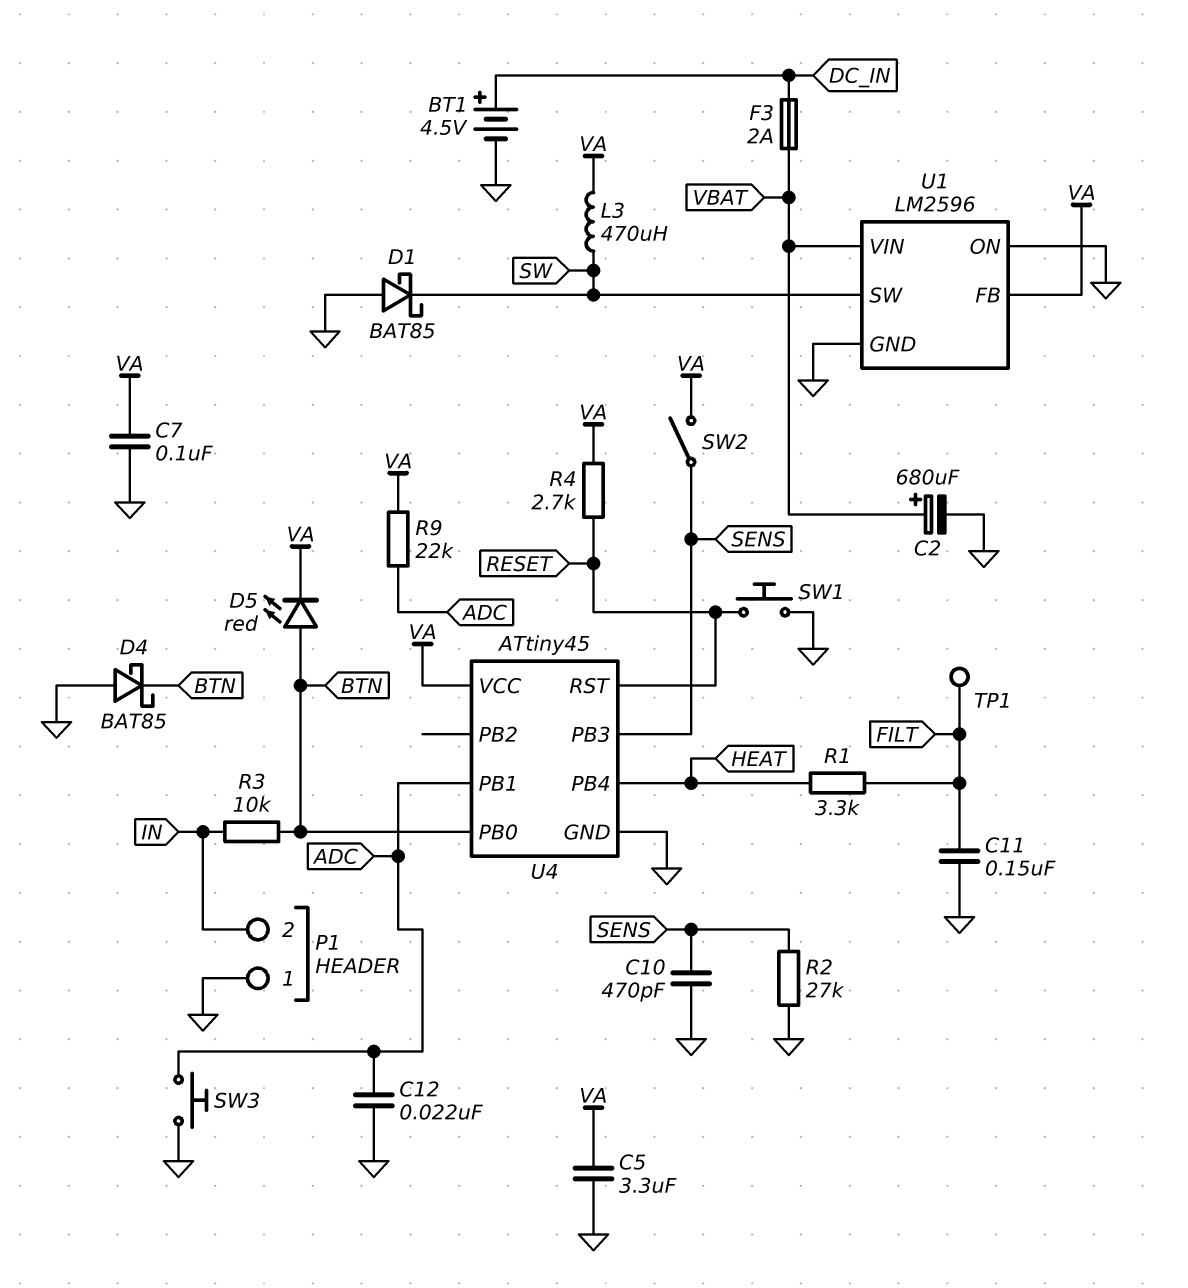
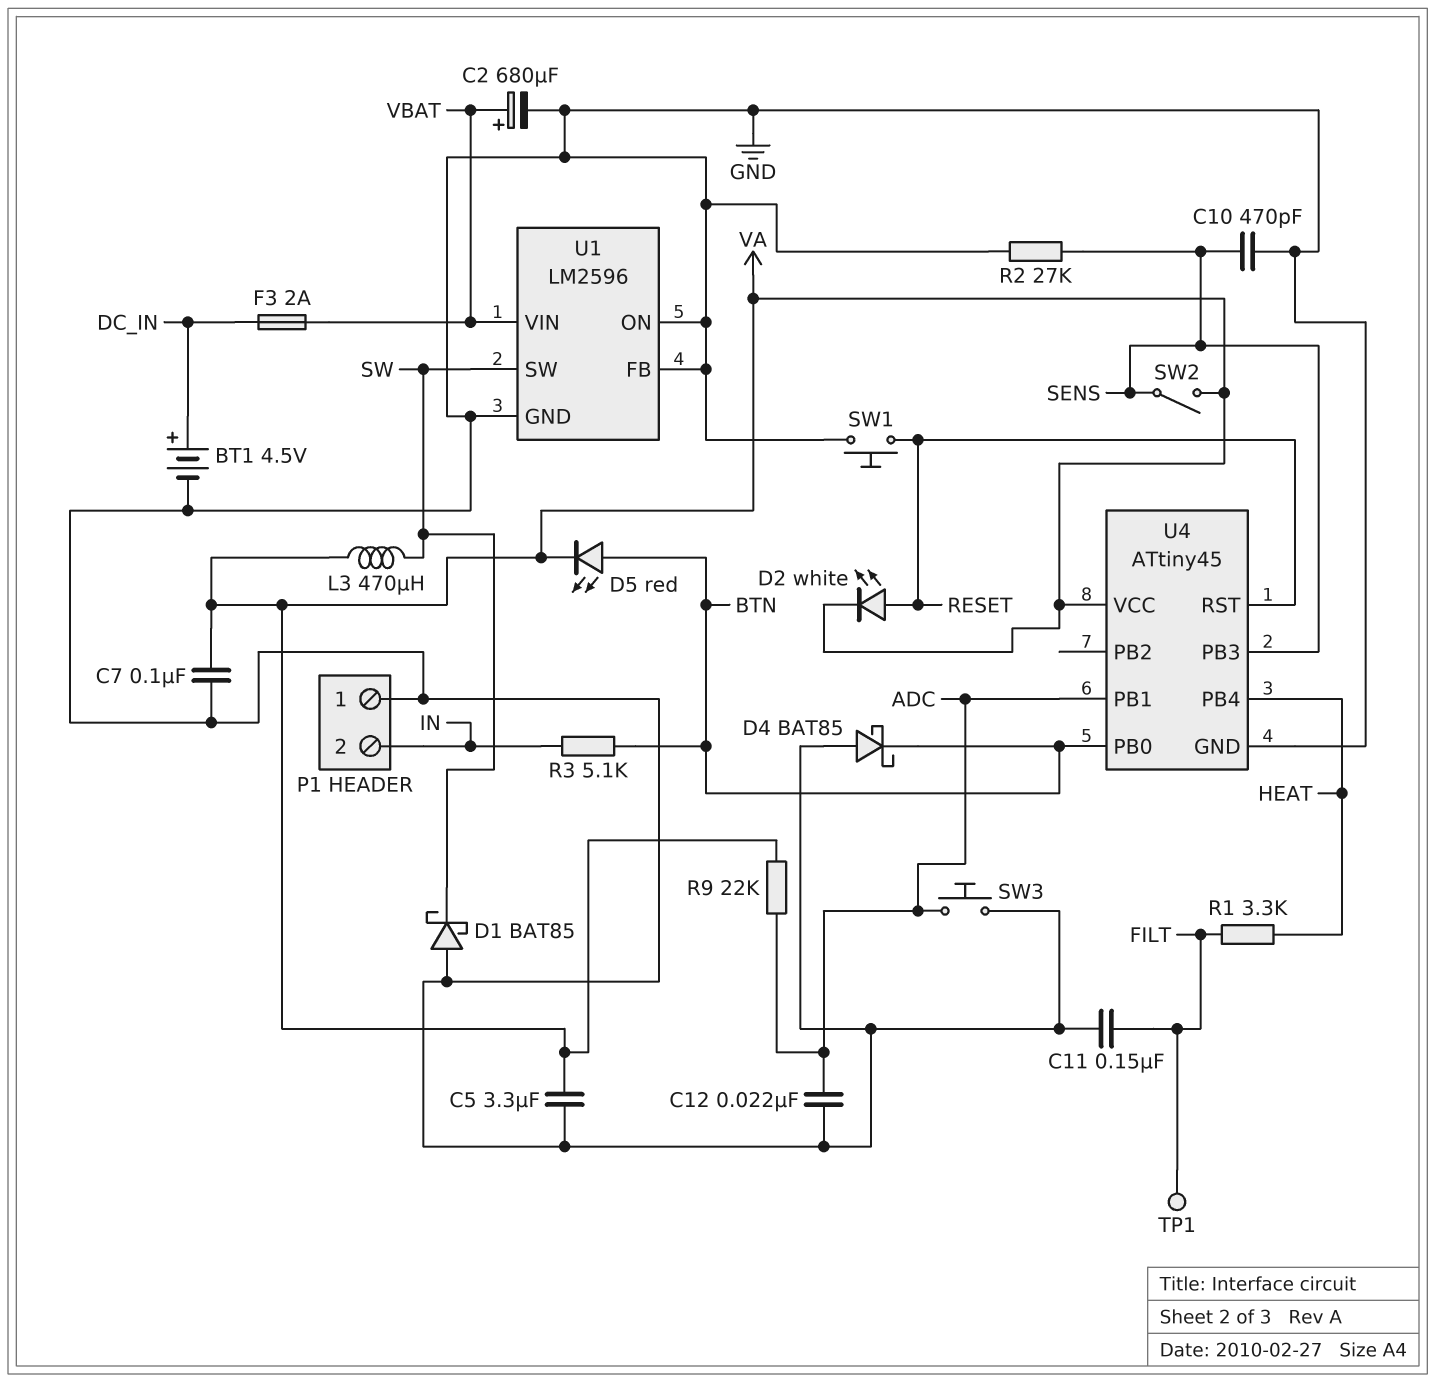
D2: none -> LED white (A RESET, K VA)
R3: 10k (BTN, IN) -> 5.1k (BTN, IN)
R4: 2.7k (RESET, VA) -> none
U1 pin FB: VA -> GND

